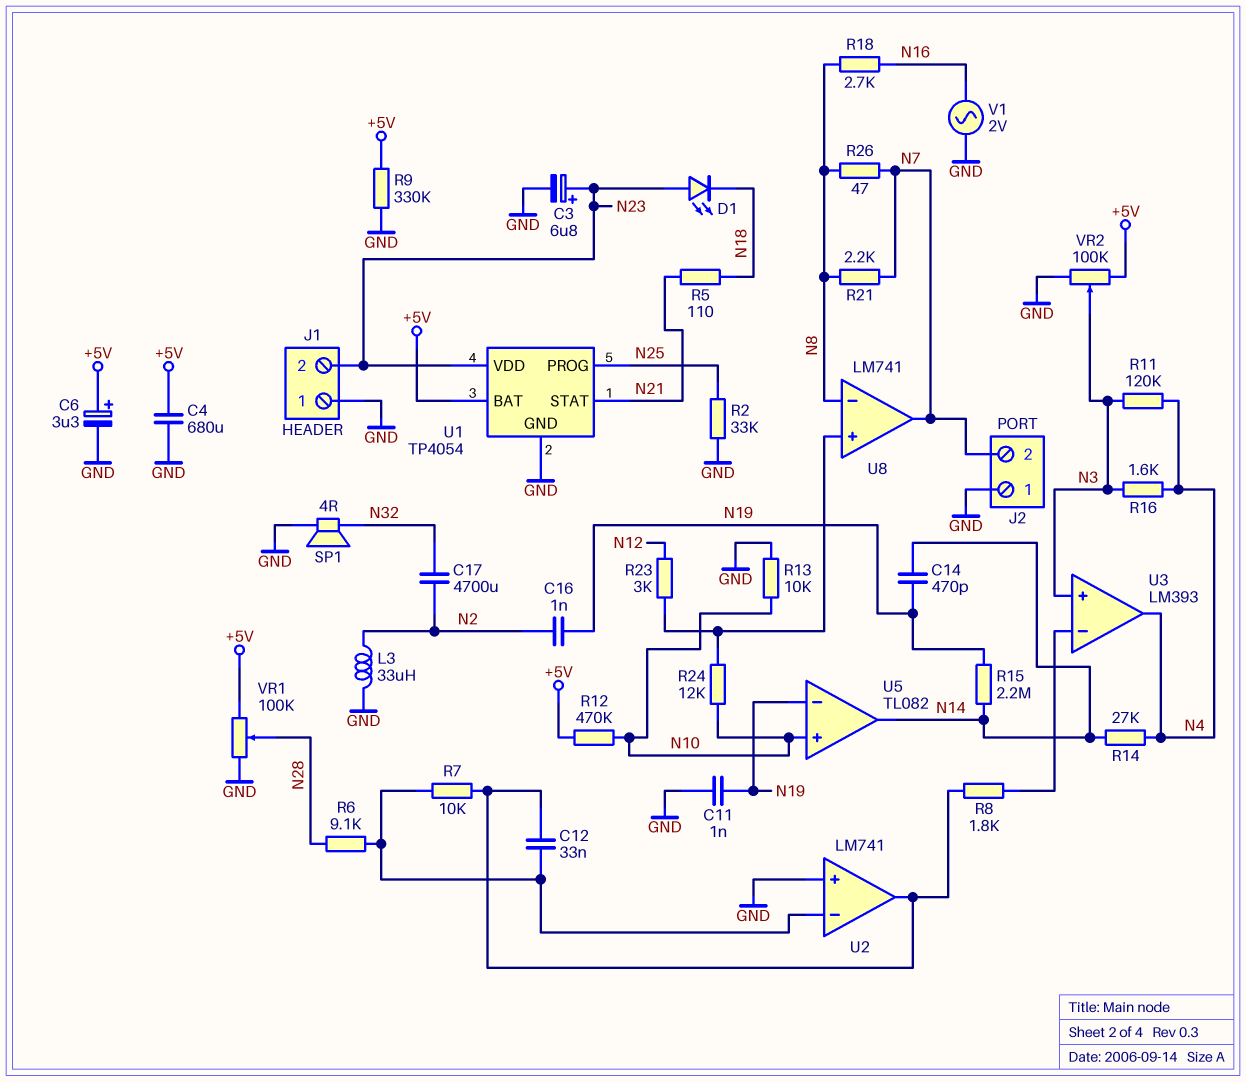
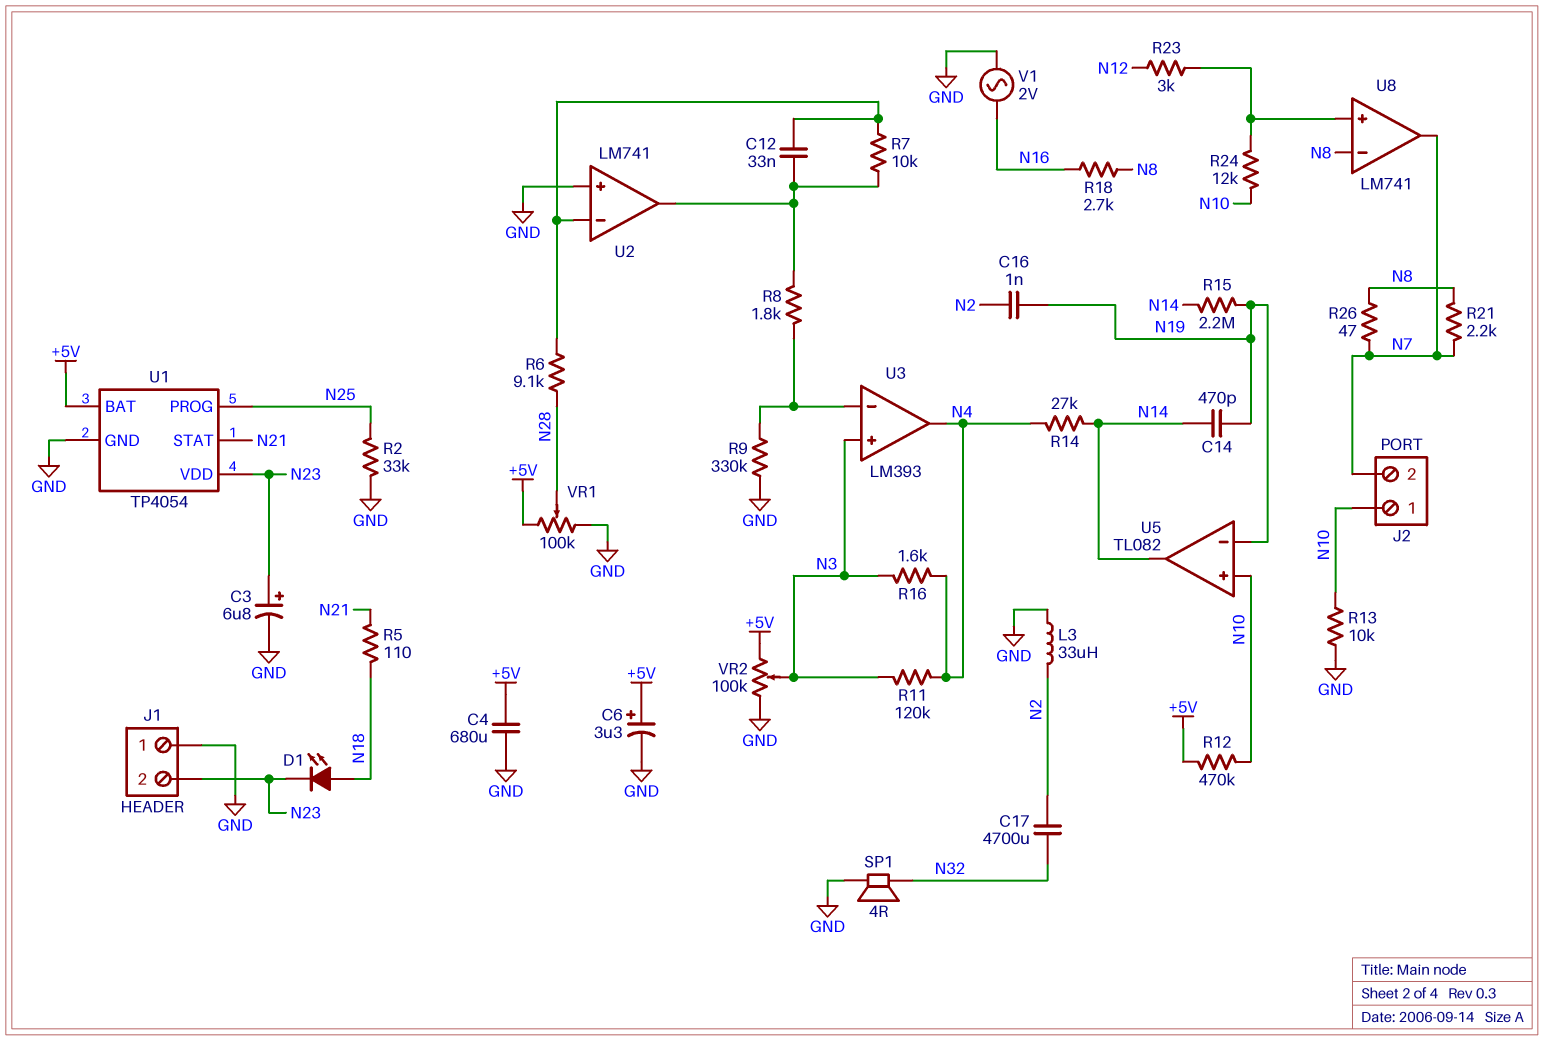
C11: 1nF (GND, N19) -> none
D1: LED (A N23, K N18) -> LED (A N18, K N23)
J2 pin 1: GND -> N10
R9: 330k (+5V, GND) -> 330k (GND, U3/in-)

